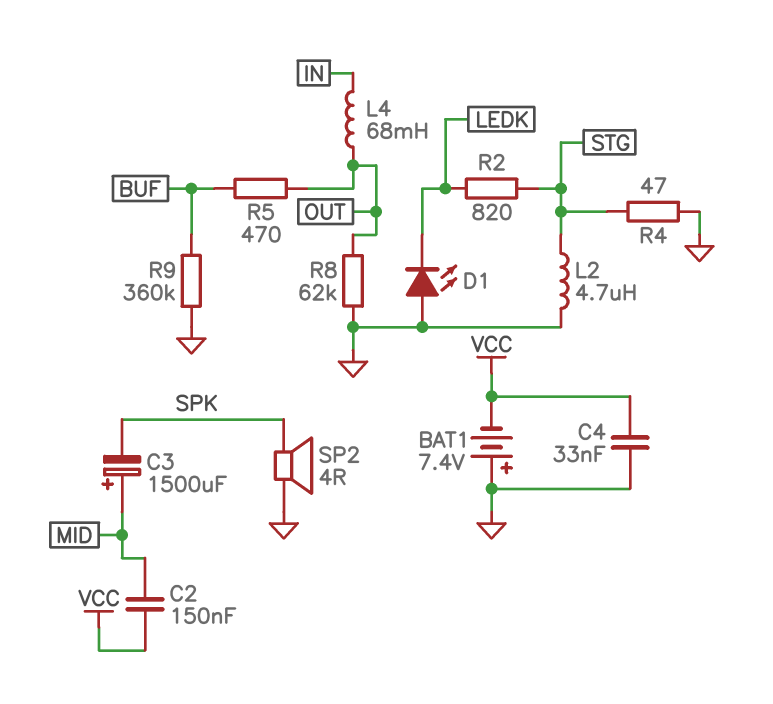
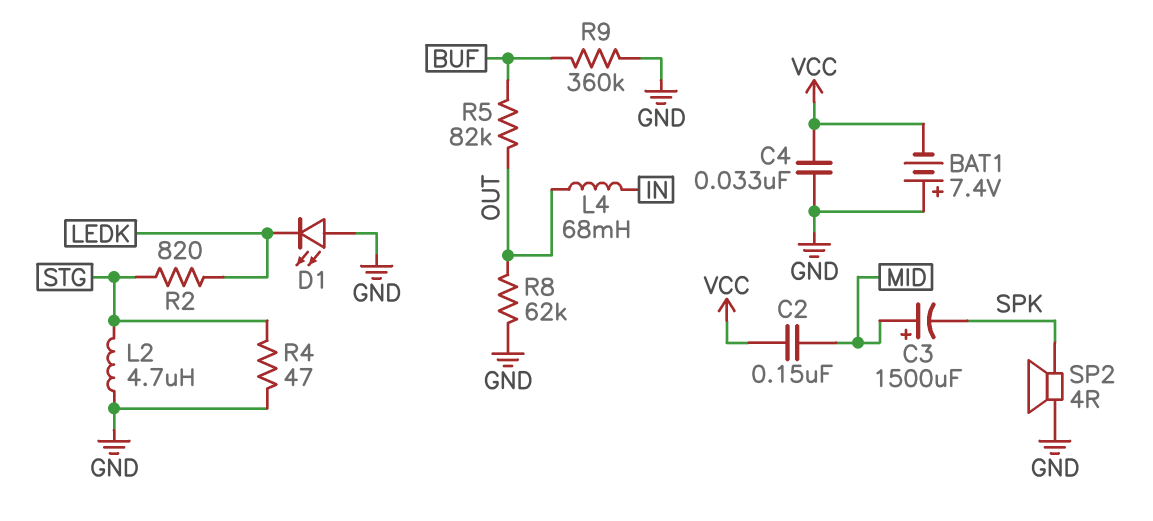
R5: 470 (BUF, OUT) -> 82k (BUF, OUT)

